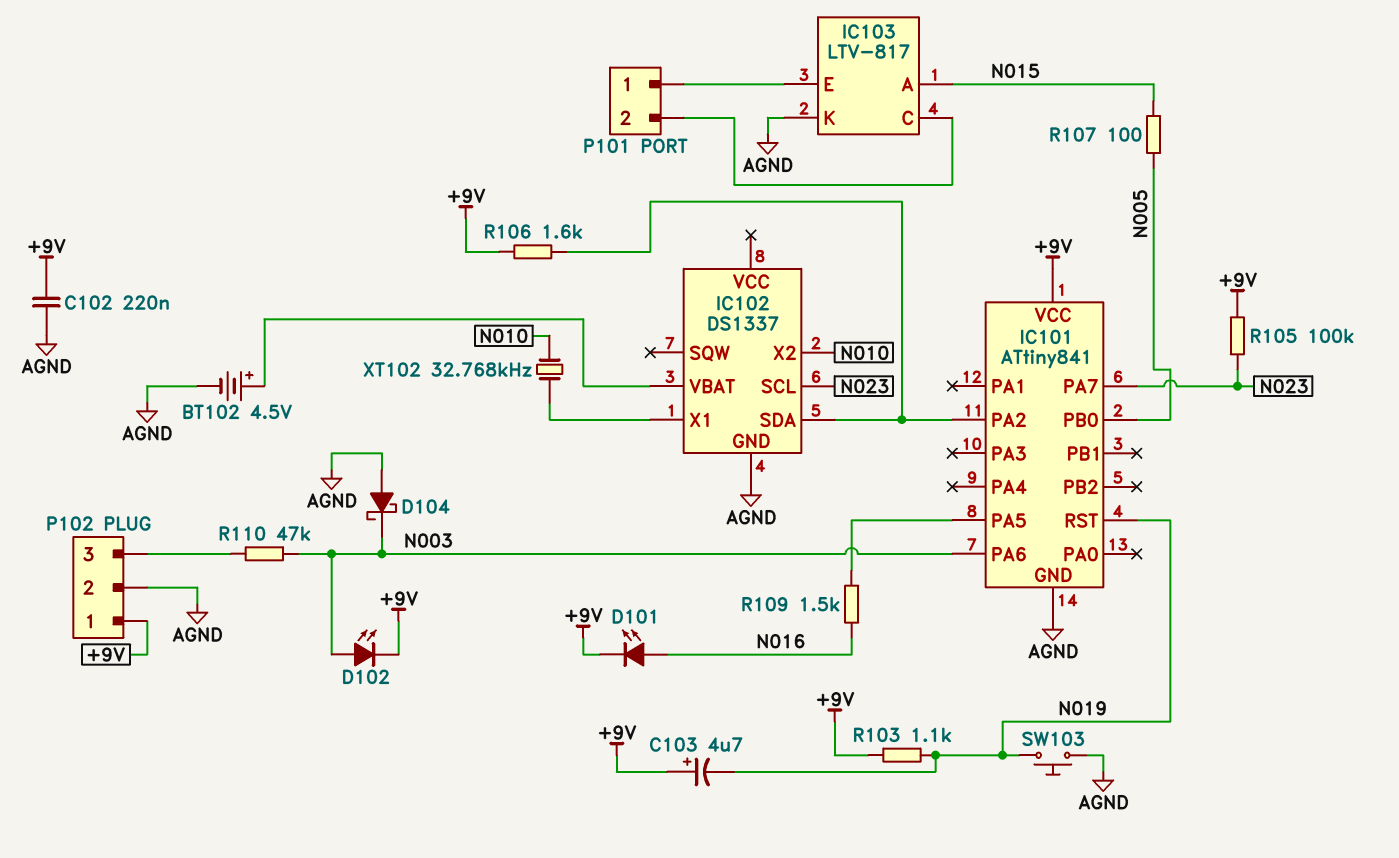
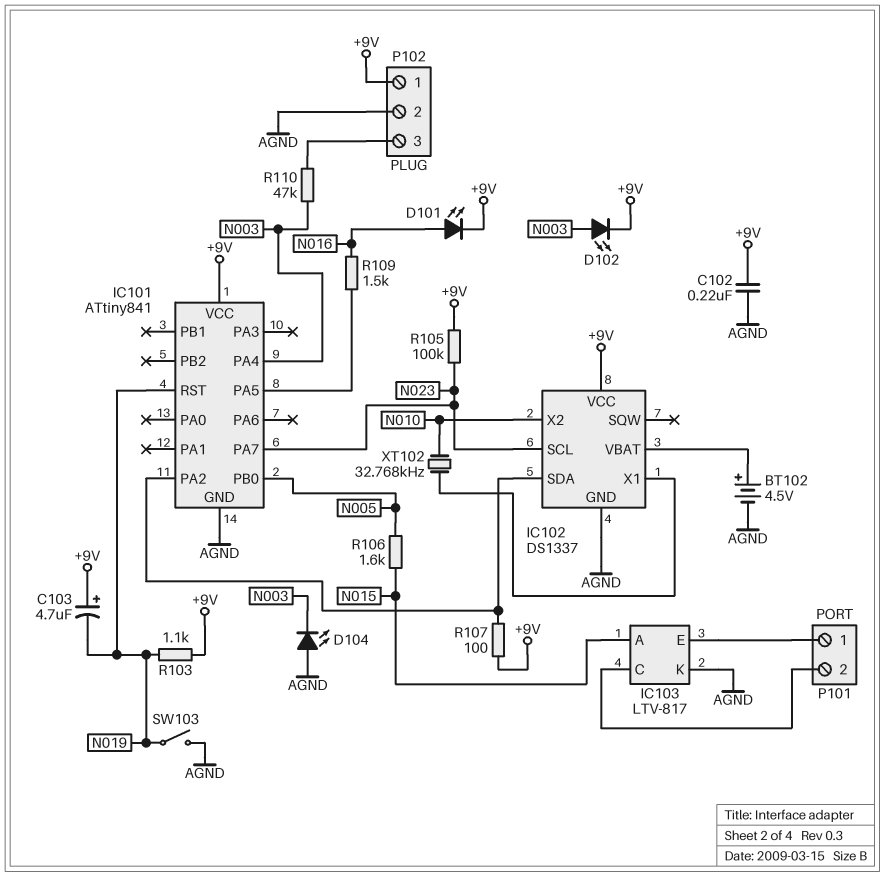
D104: schottky (A AGND, K N003) -> LED (A AGND, K N003)
IC101 pin PA4: none -> N003
IC101 pin PA6: N003 -> none
IC102 pin VCC: none -> +9V
R106: 1.6k (+9V, IC101/PA2) -> 1.6k (N005, N015)
R107: 100 (N005, N015) -> 100 (+9V, IC101/PA2)
SW103: button (AGND, N019) -> switch (AGND, N019)

